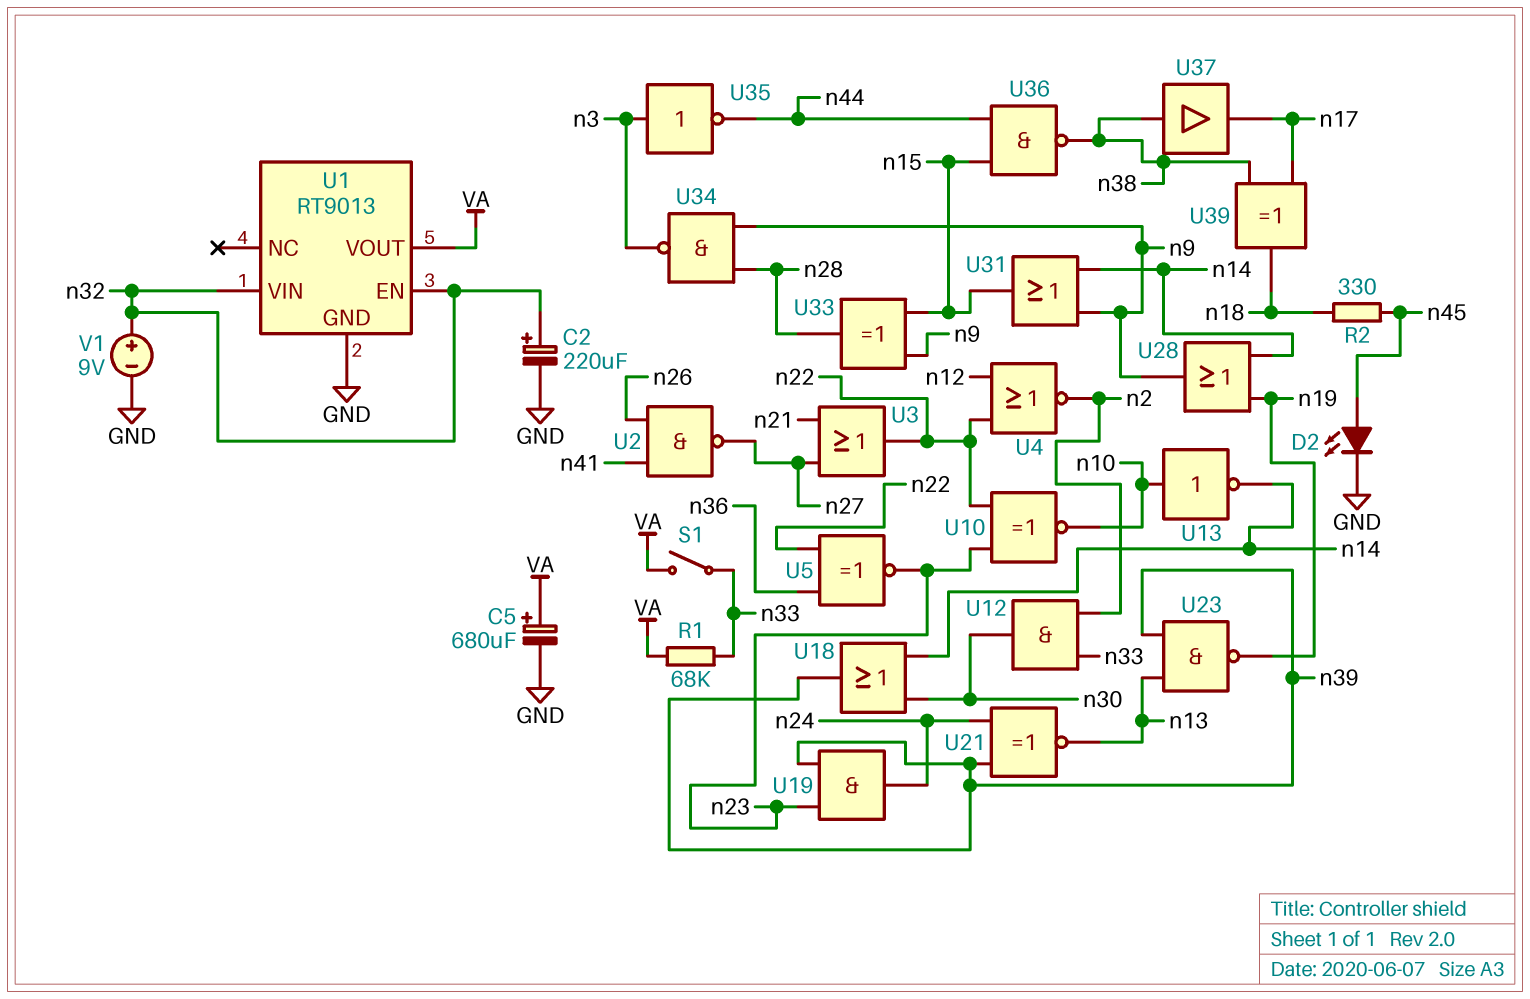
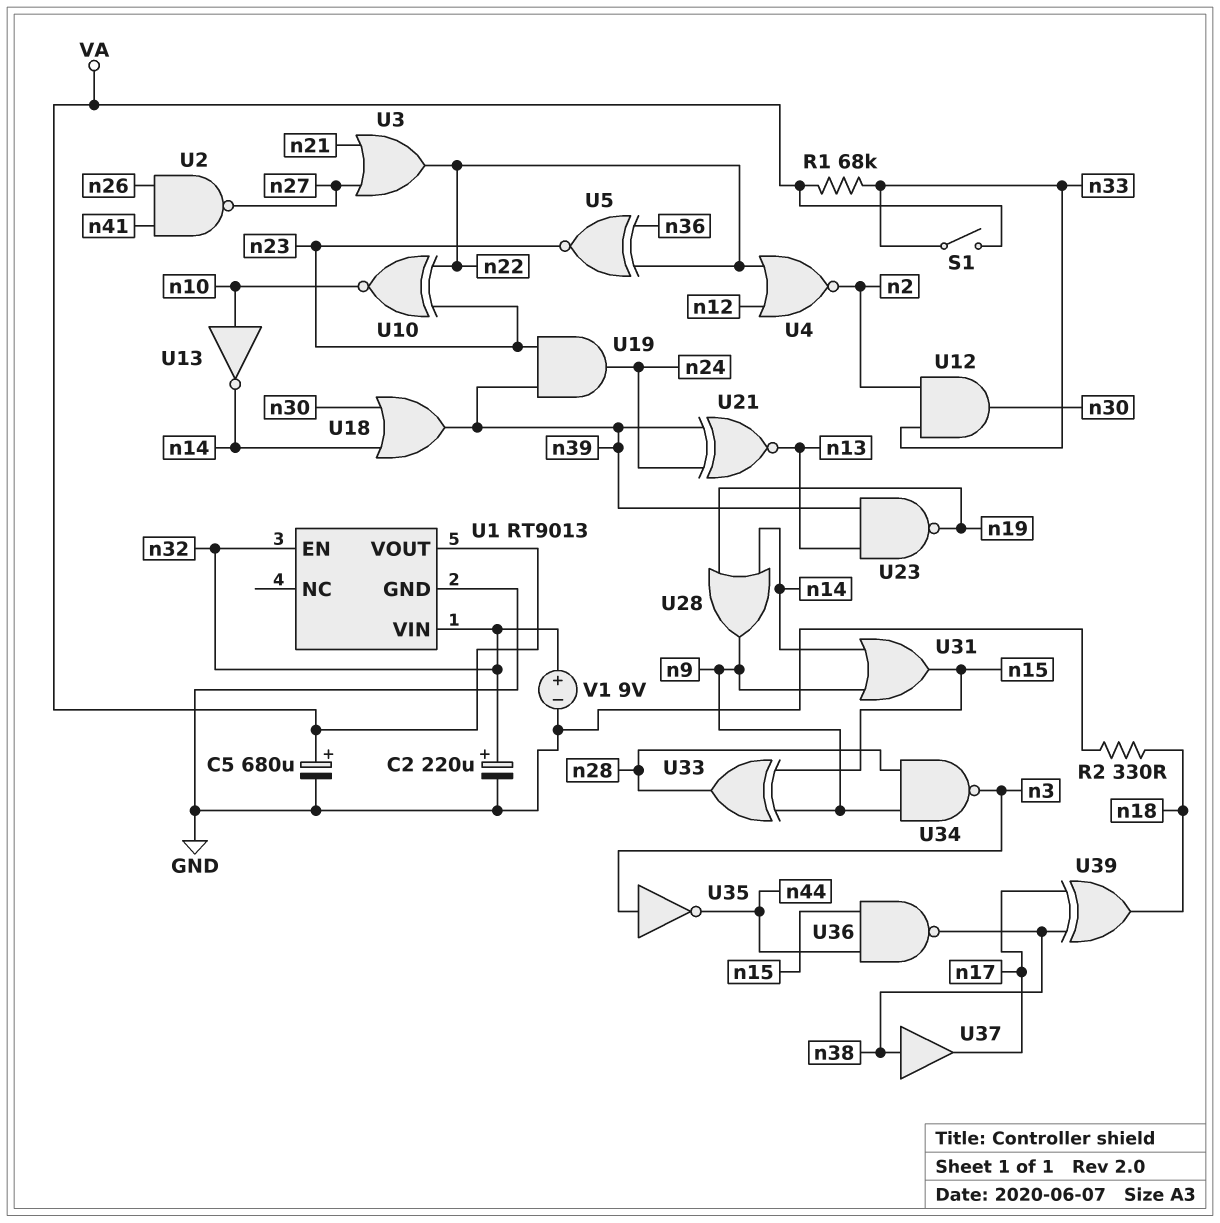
D2: LED (A n45, K GND) -> none
R2: 330 (n18, n45) -> 330 (GND, n18)

